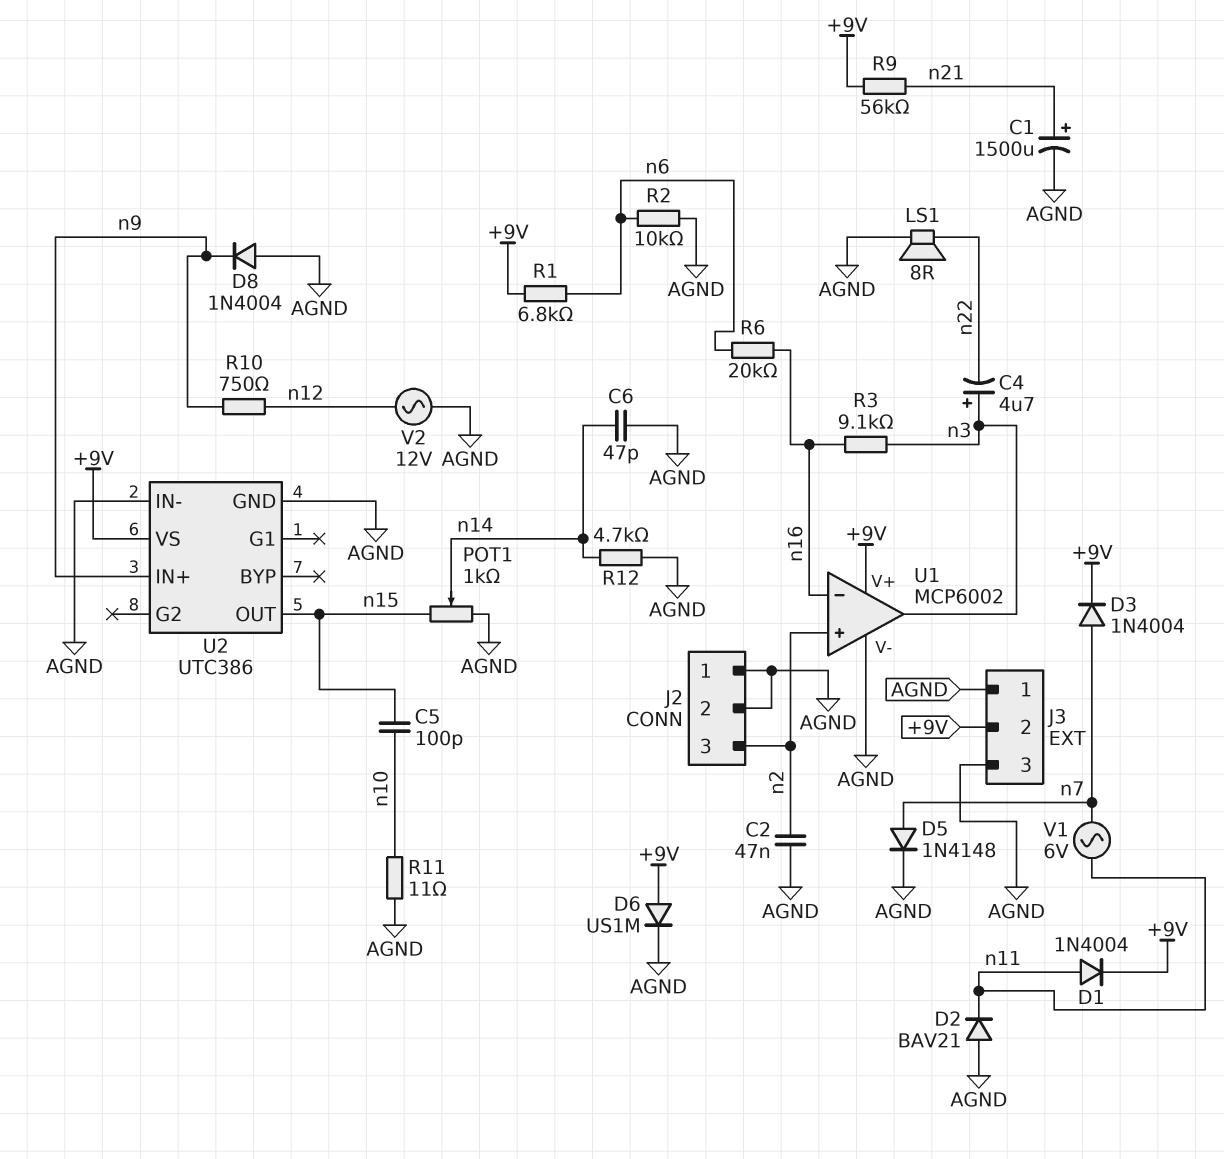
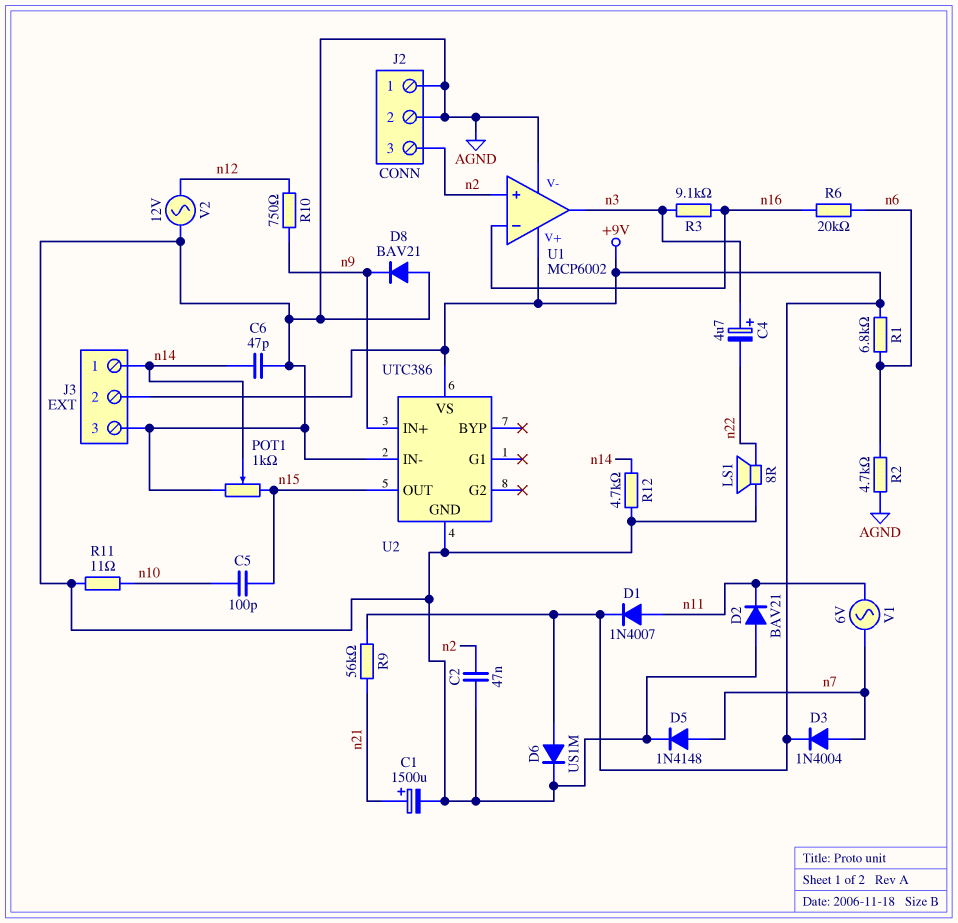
D1: diode 1N4004 (A n11, K +9V) -> diode 1N4007 (A n11, K +9V)
D8: diode 1N4004 (A AGND, K n9) -> diode BAV21 (A AGND, K n9)
J3 pin 1: AGND -> n14
R2: 10k (AGND, n6) -> 4.7k (AGND, n6)

